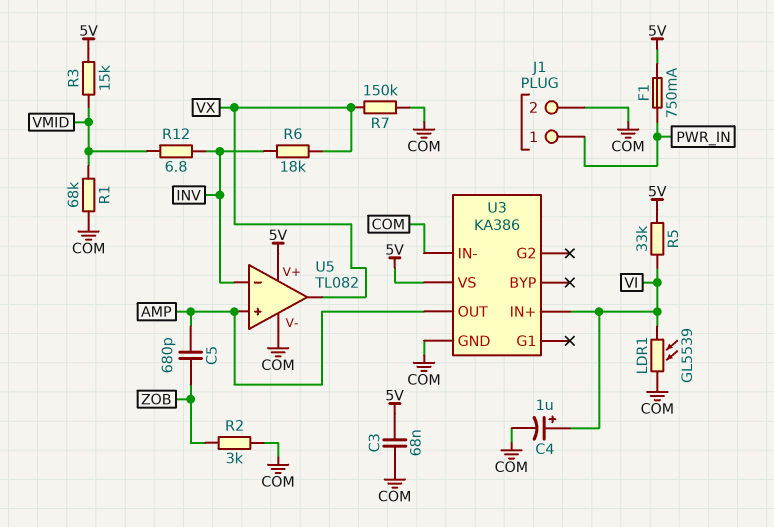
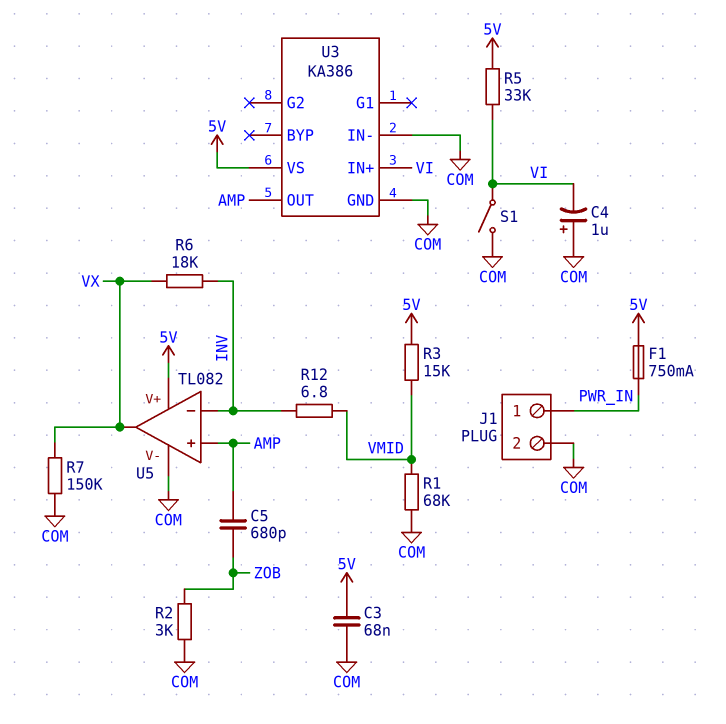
C4: 1uF (plus VI, minus COM) -> 1uF (plus COM, minus VI)
LDR1: GL5539 (COM, VI) -> none
S1: none -> switch (COM, VI)

